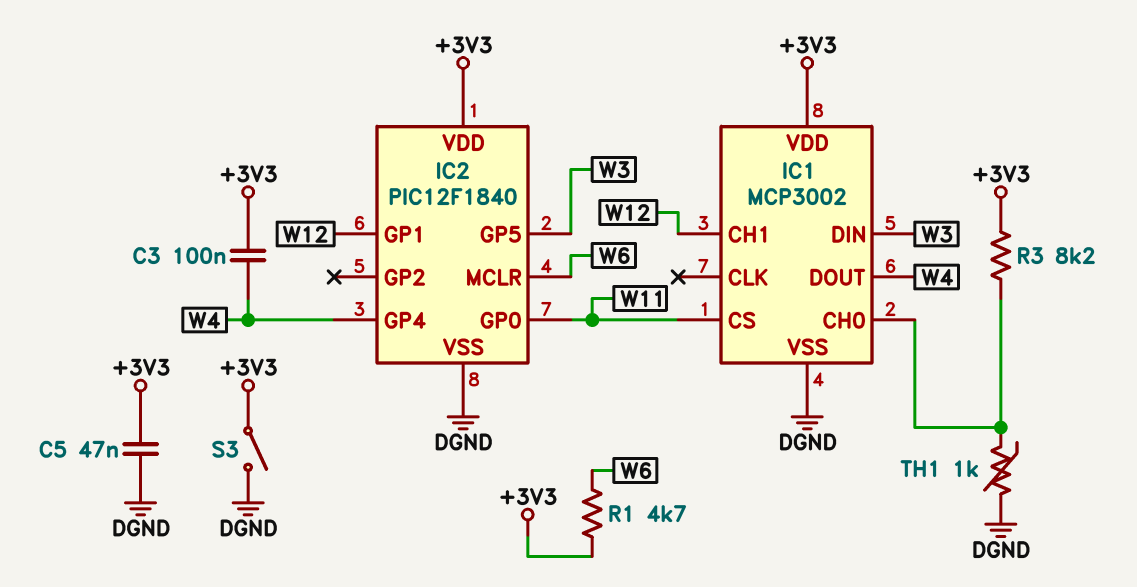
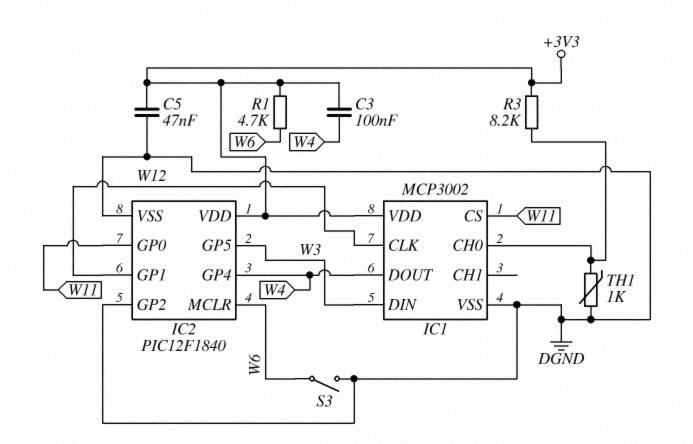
IC1 pin CH1: W12 -> none
IC1 pin CLK: none -> W12
IC2 pin GP2: none -> DGND
S3: switch (+3V3, DGND) -> switch (DGND, W6)

